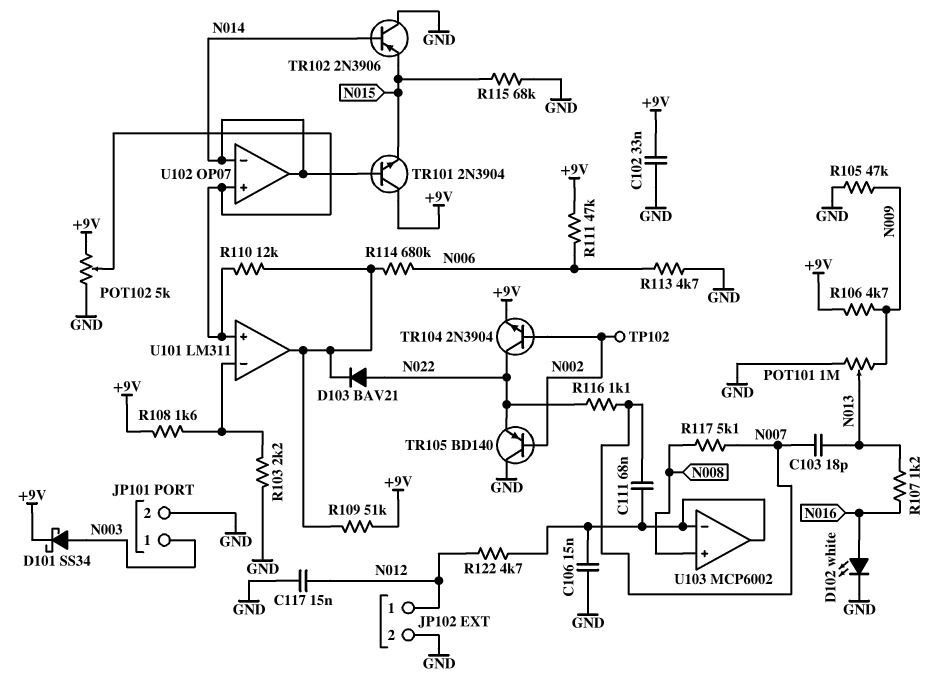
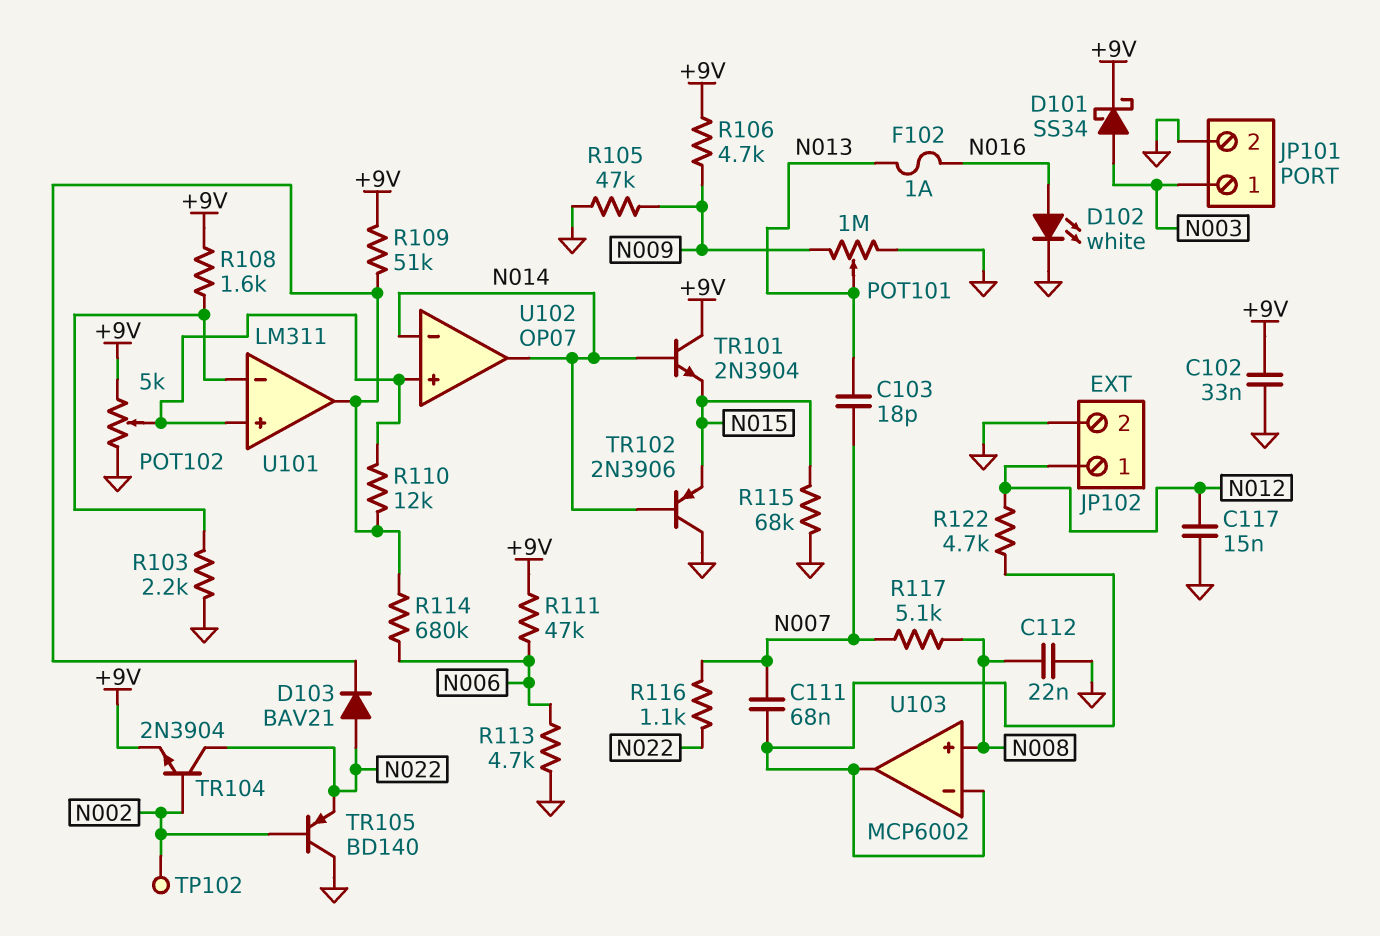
C106: 15nF (GND, U103/in-) -> none
C112: none -> 22nF (GND, N008)
F102: none -> 1A (N013, N016)
R107: 1.2k (N013, N016) -> none

